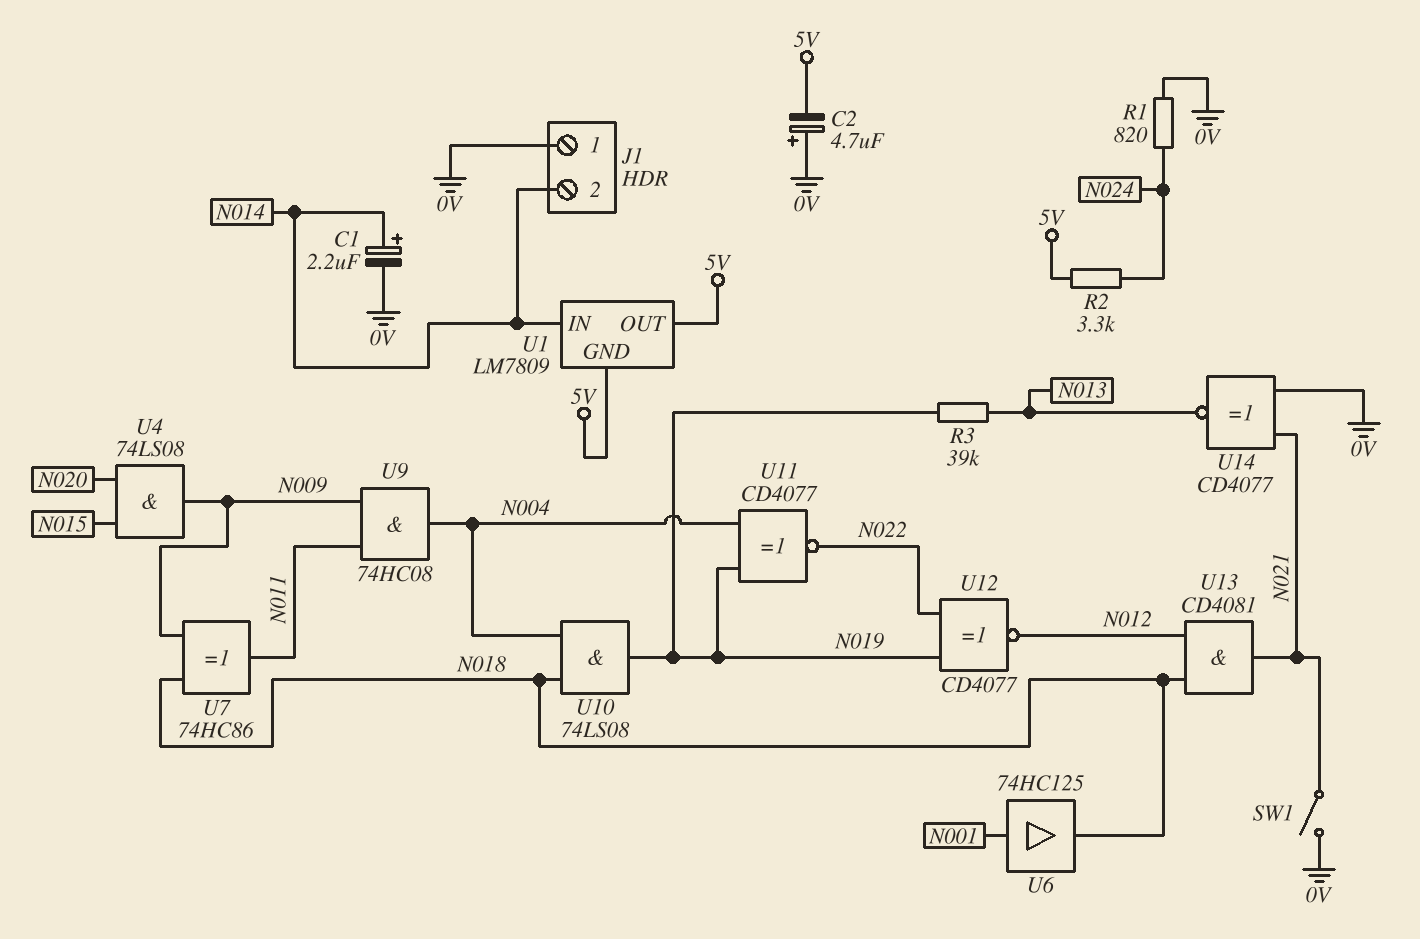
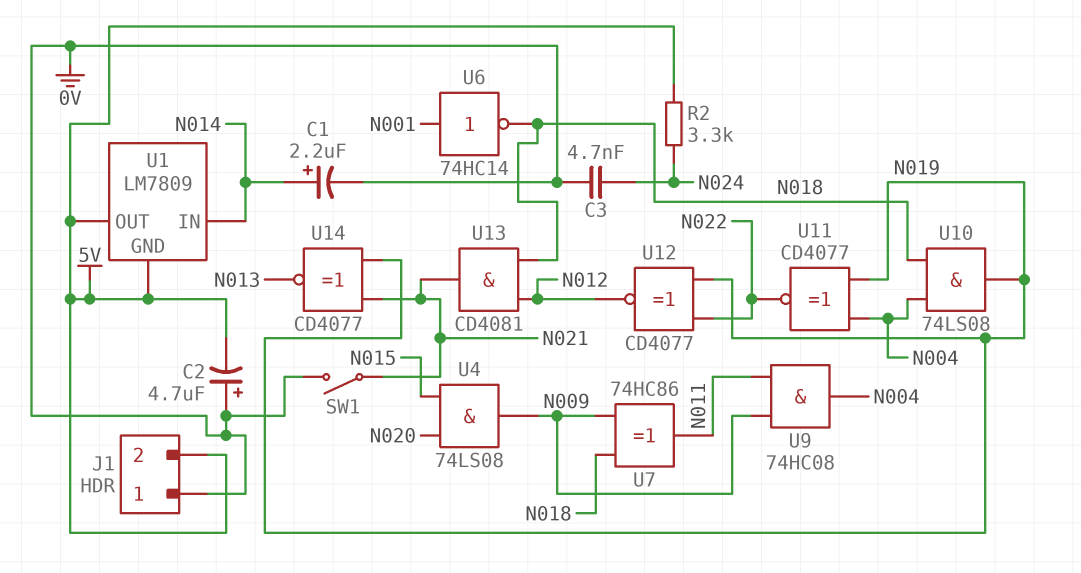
C3: none -> 4.7nF (0V, N024)
J1 pin 2: N014 -> 5V
R1: 820 (0V, N024) -> none
R3: 39k (N013, N019) -> none
U6: buffer 74HC125 (in N001, out N018) -> NOT 74HC14 (in N001, out N018)
U14: XNOR CD4077 (in 0V, in N021, out N013) -> XNOR CD4077 (in N019, in N021, out N013)

